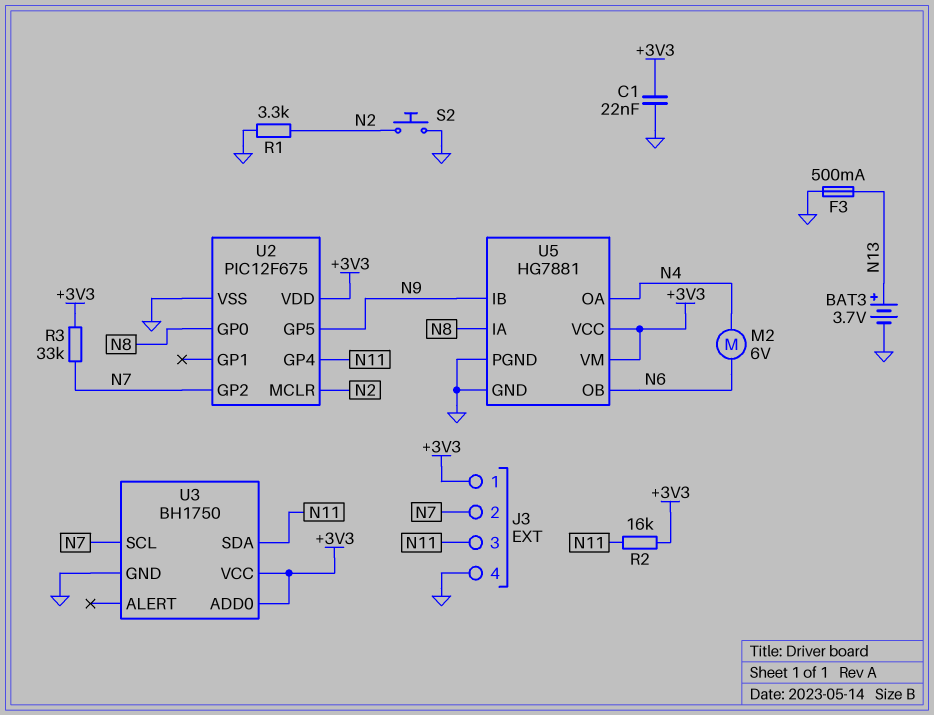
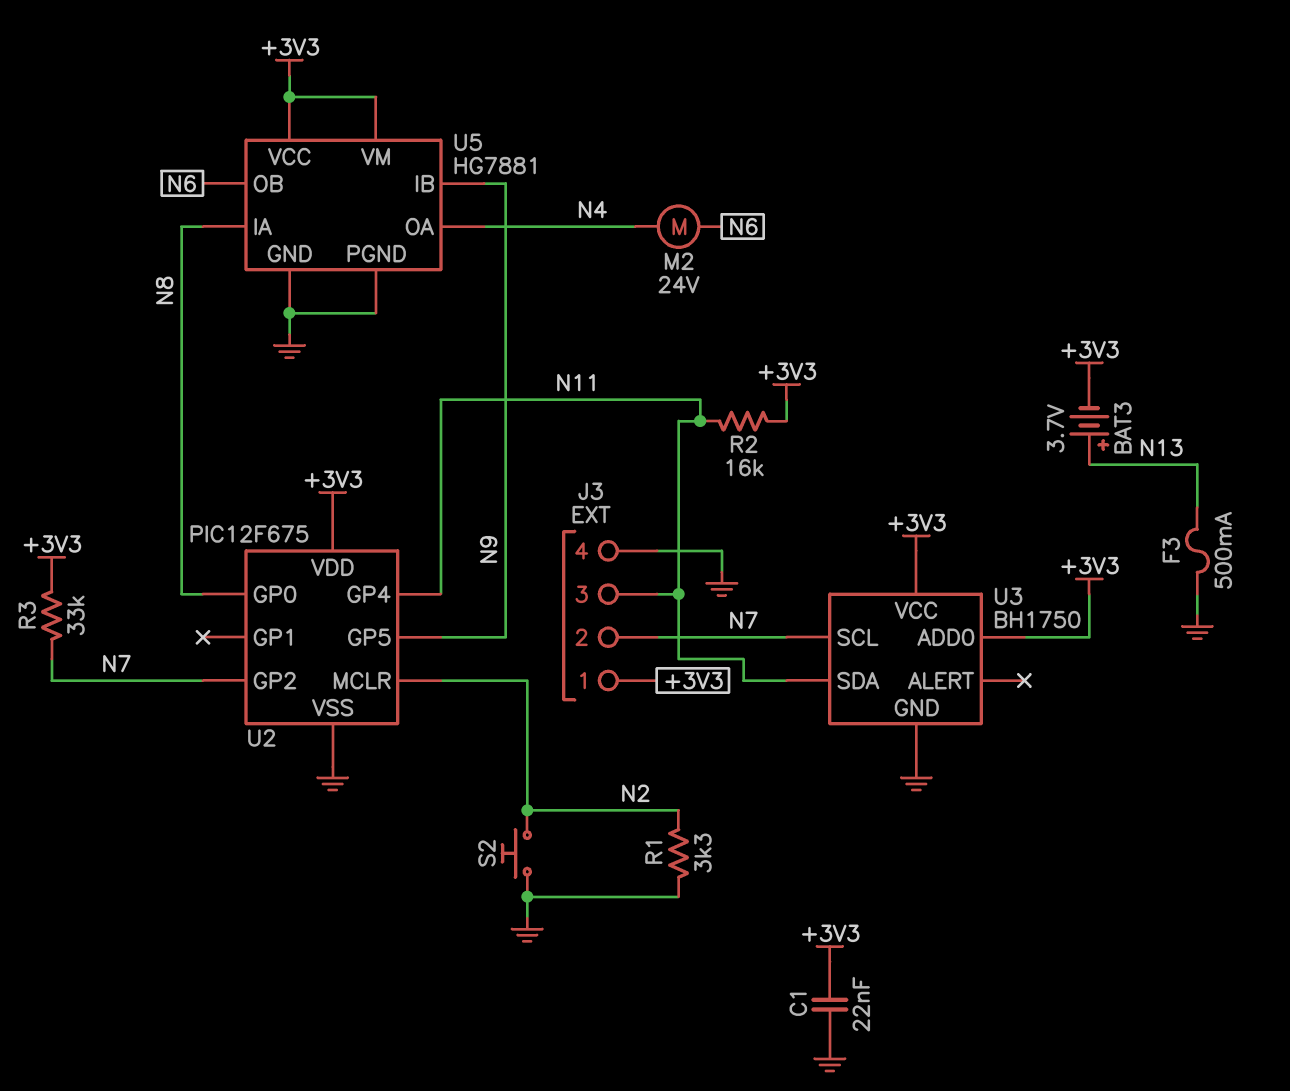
BAT3: 3.7V (plus N13, minus GND) -> 3.7V (plus N13, minus +3V3)
M2: motor 6V (N4, N6) -> motor 24V (N4, N6)

